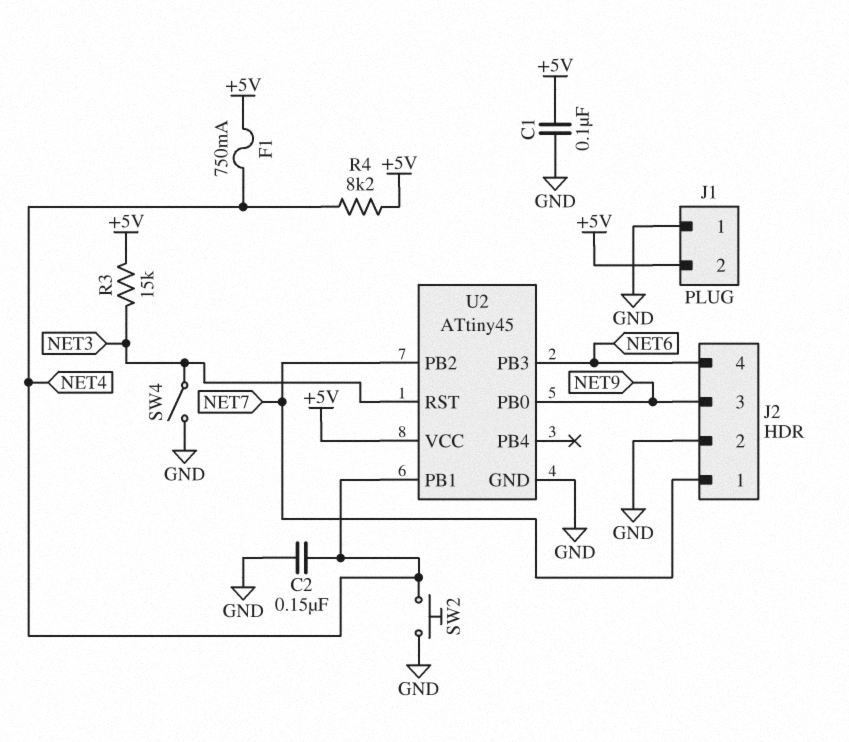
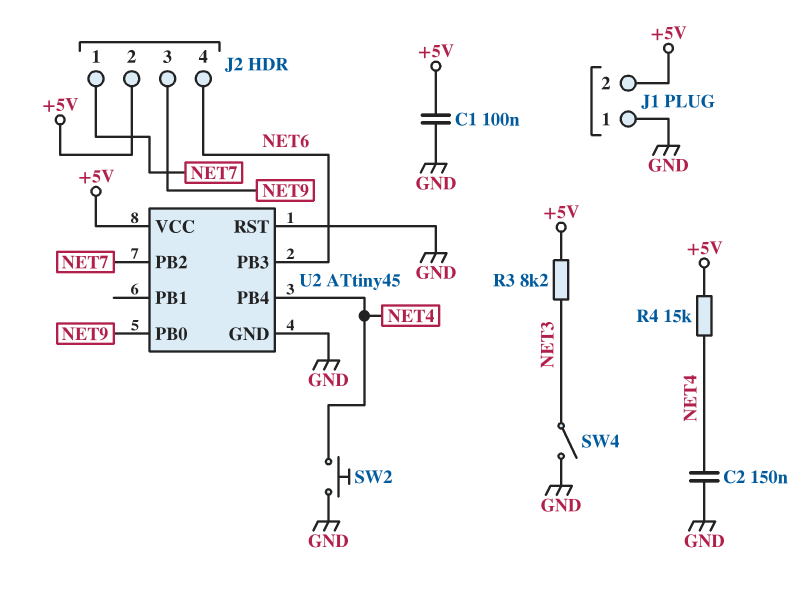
F1: 750mA (+5V, NET4) -> none
J2 pin 2: GND -> +5V
R3: 15k (+5V, NET3) -> 8.2k (+5V, NET3)
R4: 8.2k (+5V, NET4) -> 15k (+5V, NET4)
U2 pin PB1: NET4 -> none
U2 pin PB4: none -> NET4
U2 pin RST: NET3 -> GND

